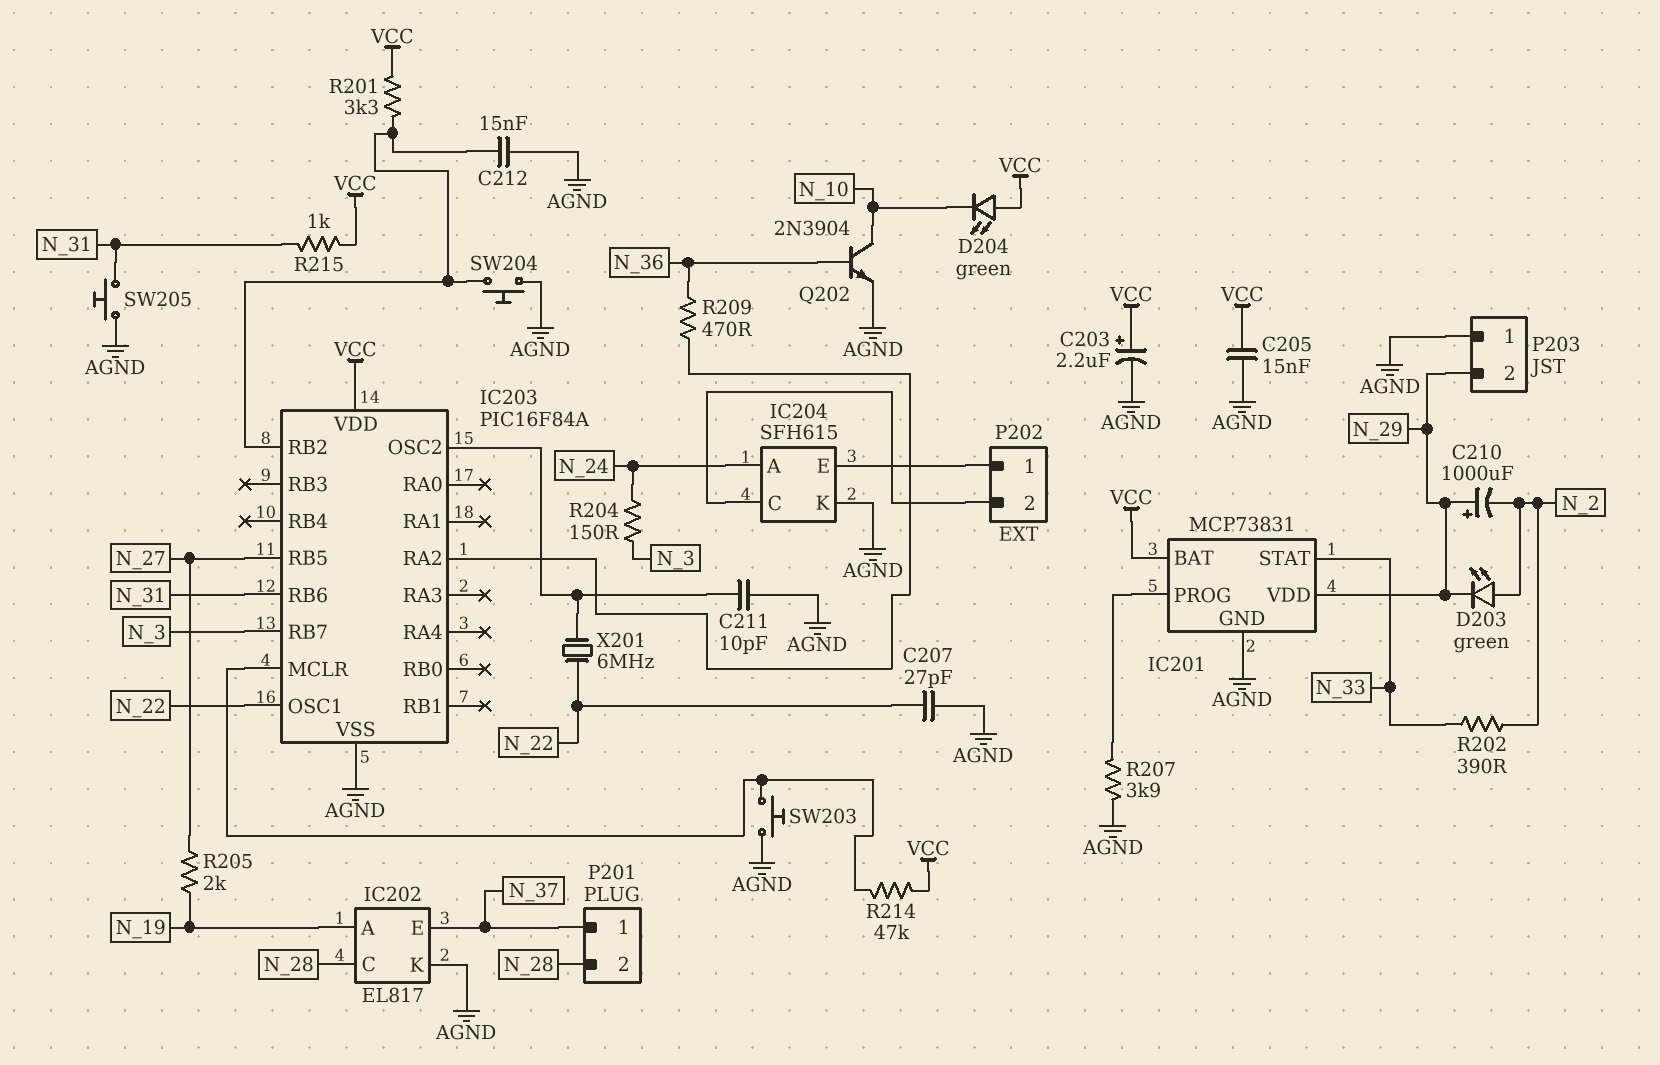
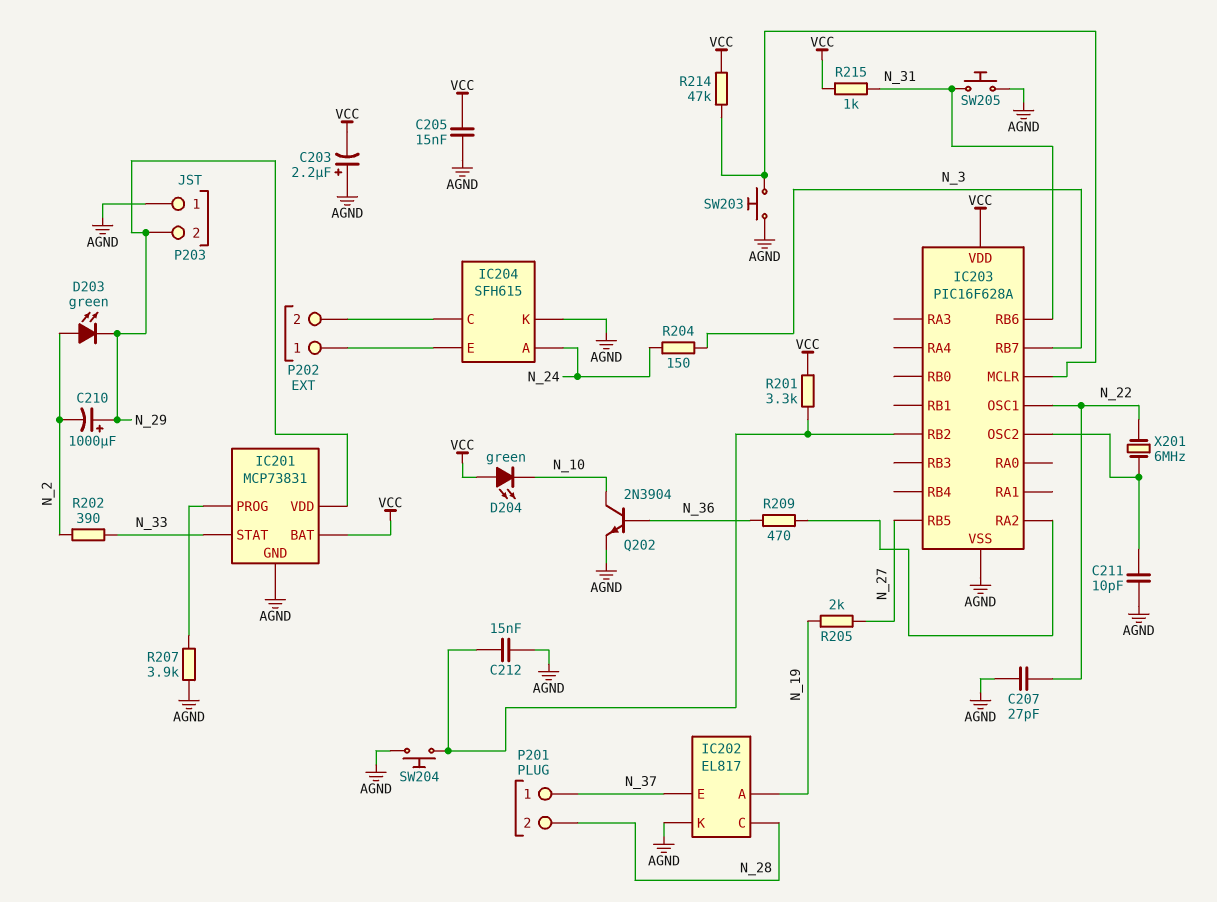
C203: 2.2uF (plus VCC, minus AGND) -> 2.2uF (plus AGND, minus VCC)
IC203: PIC16F84A -> PIC16F628A

